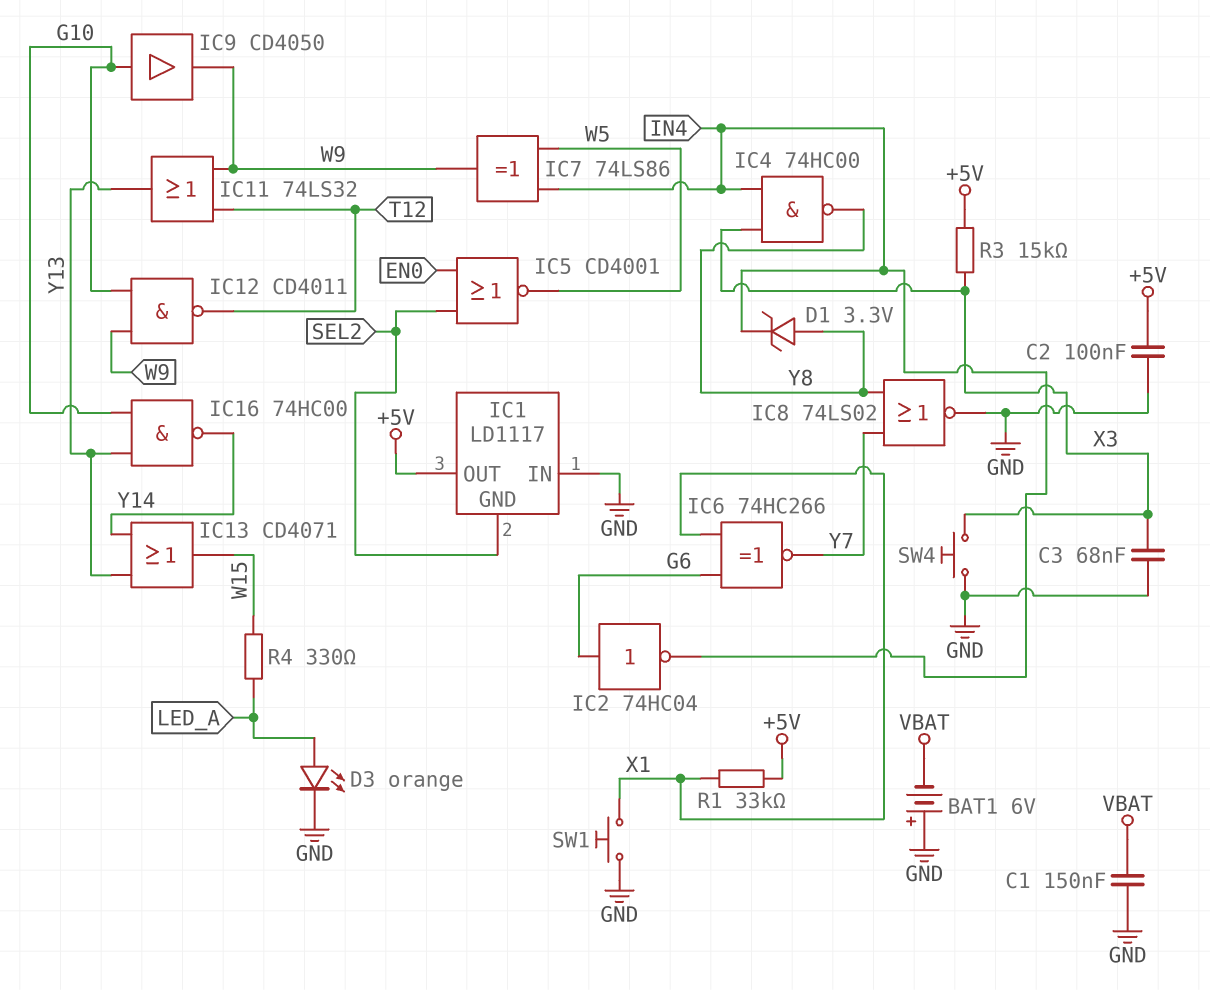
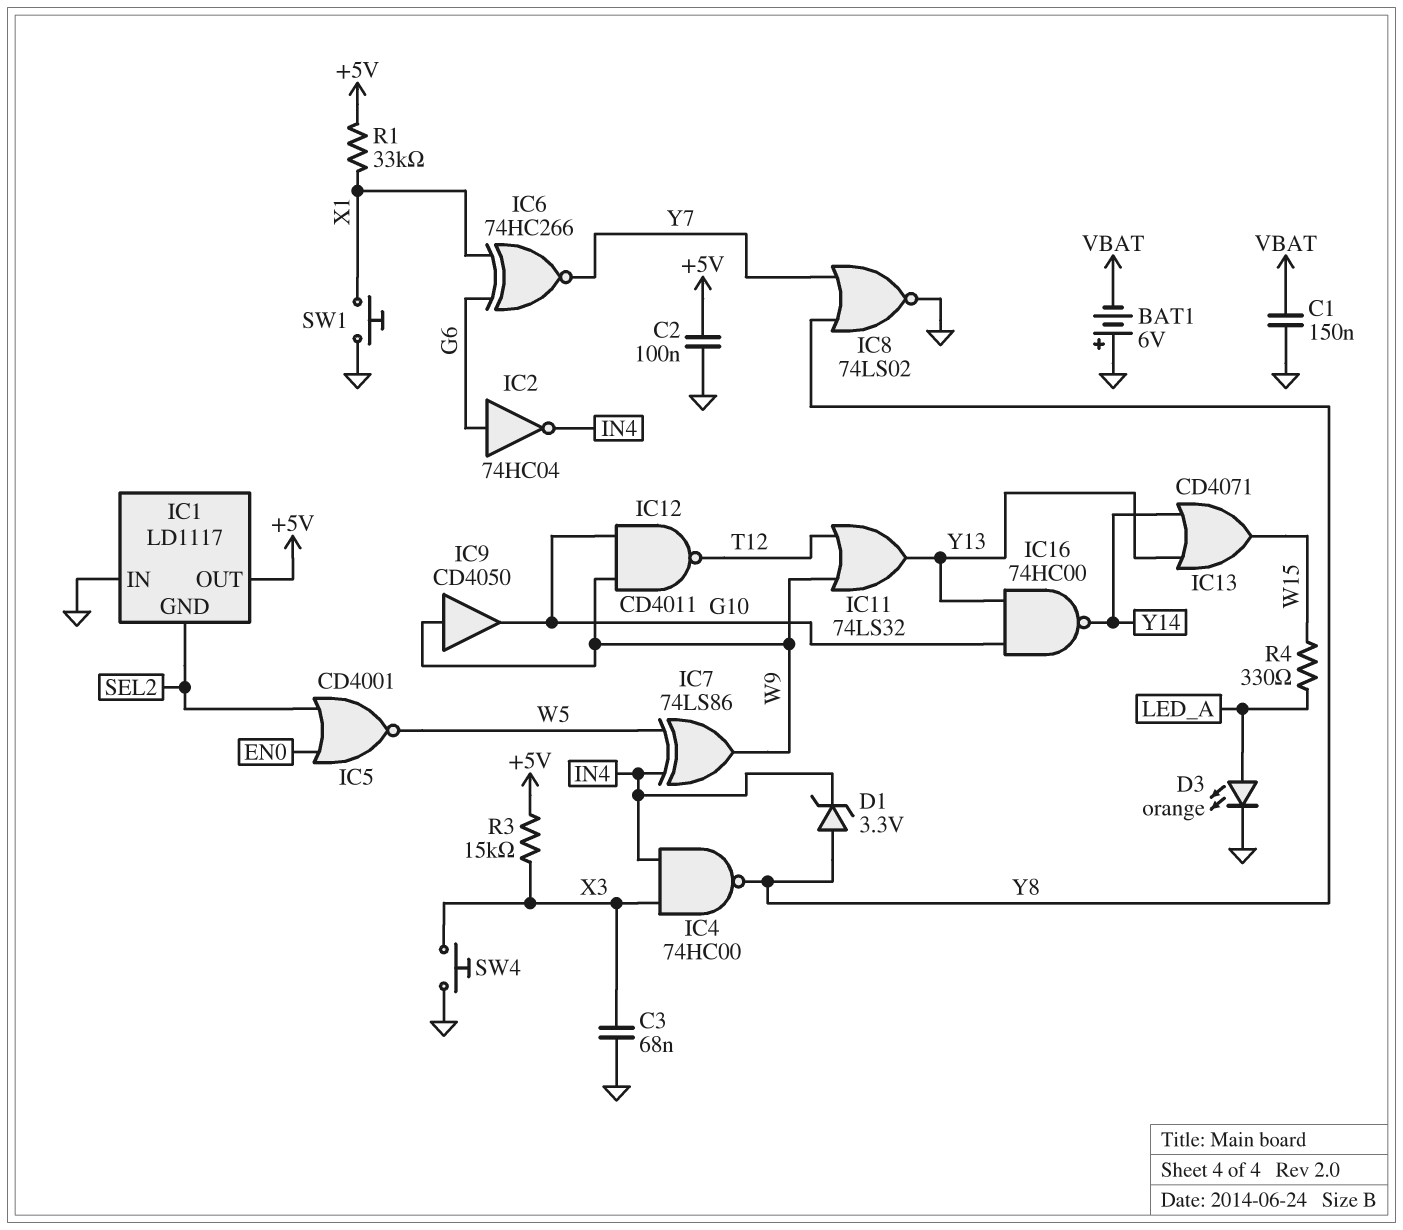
IC9: buffer CD4050 (in G10, out W9) -> buffer CD4050 (in W9, out G10)

